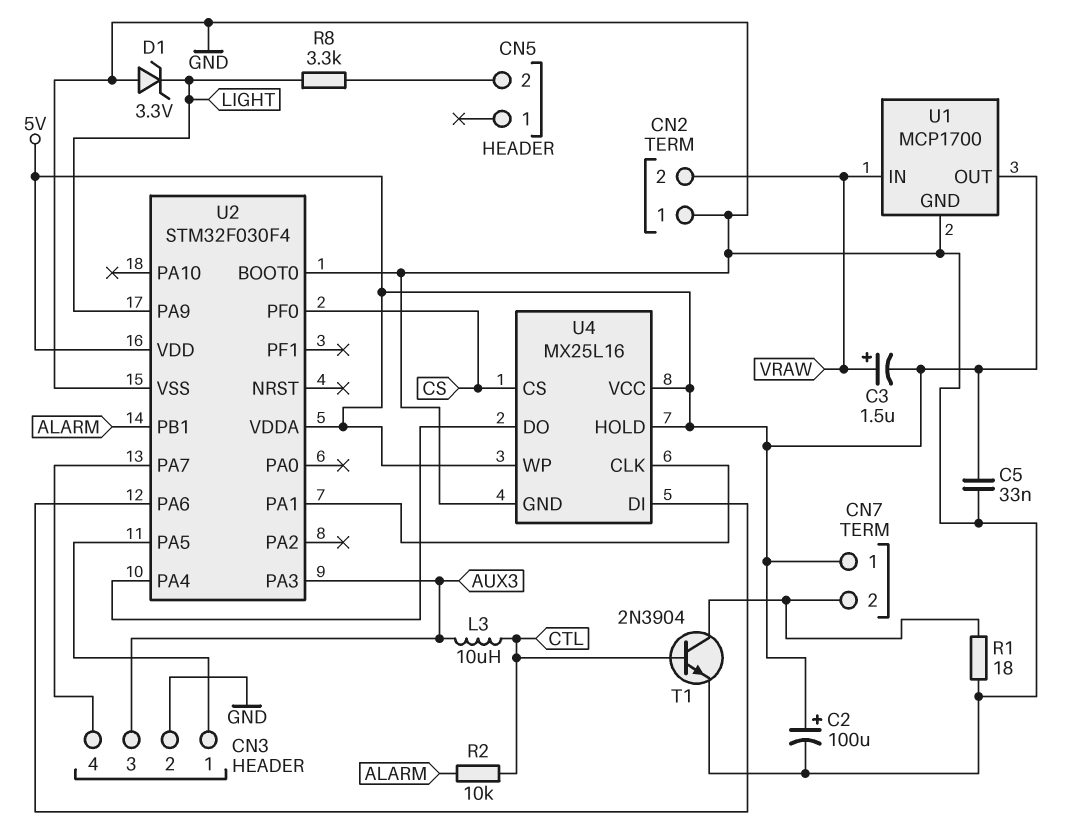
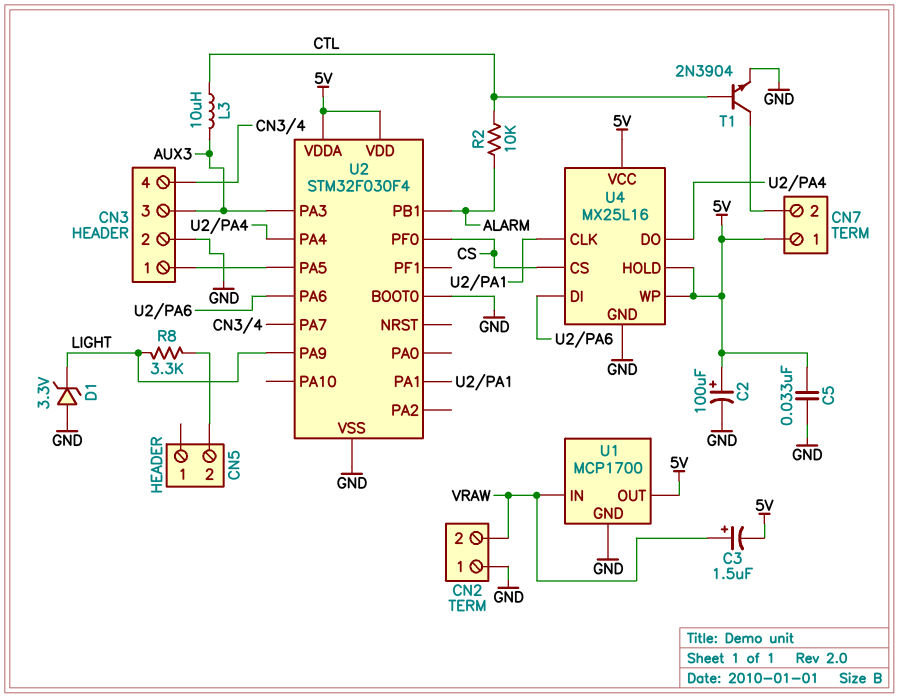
R1: 18 (CN7/2, GND) -> none

